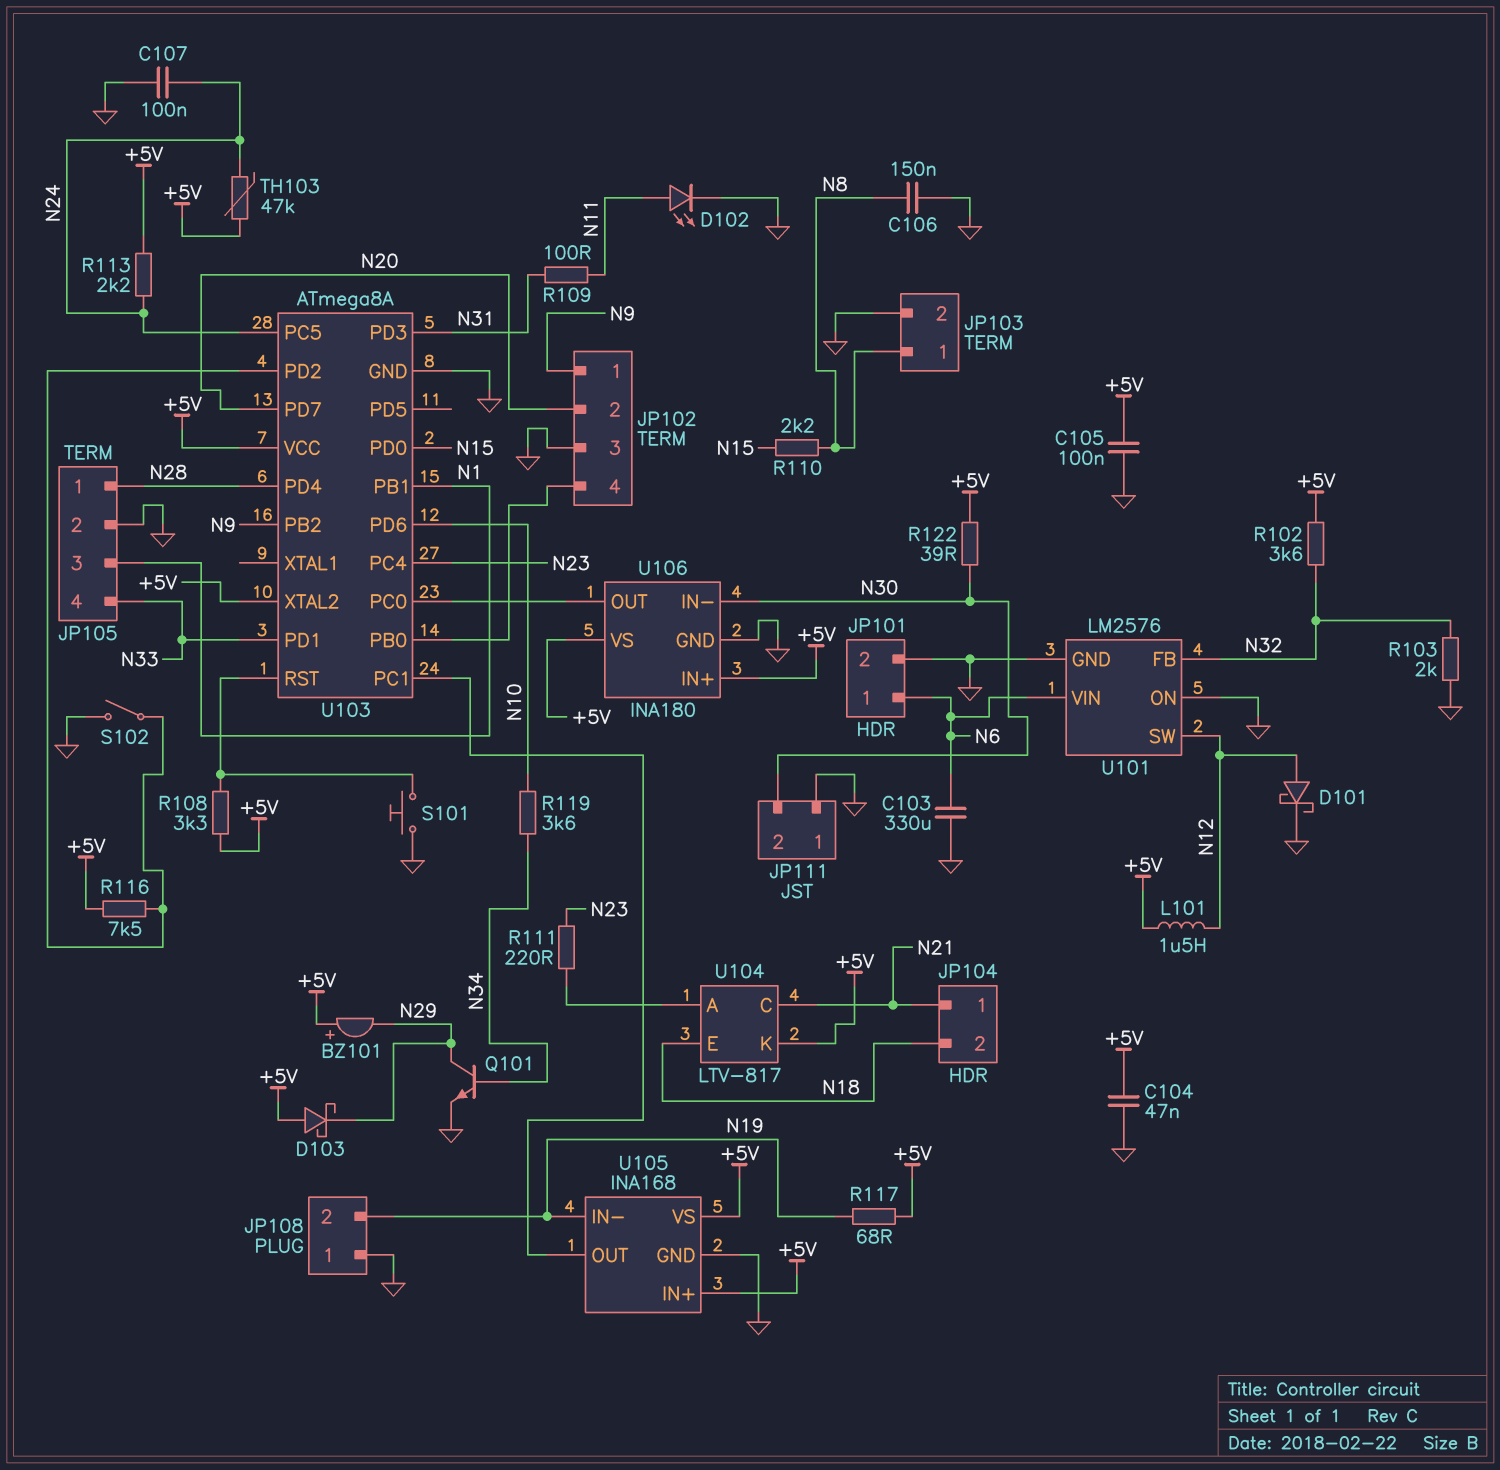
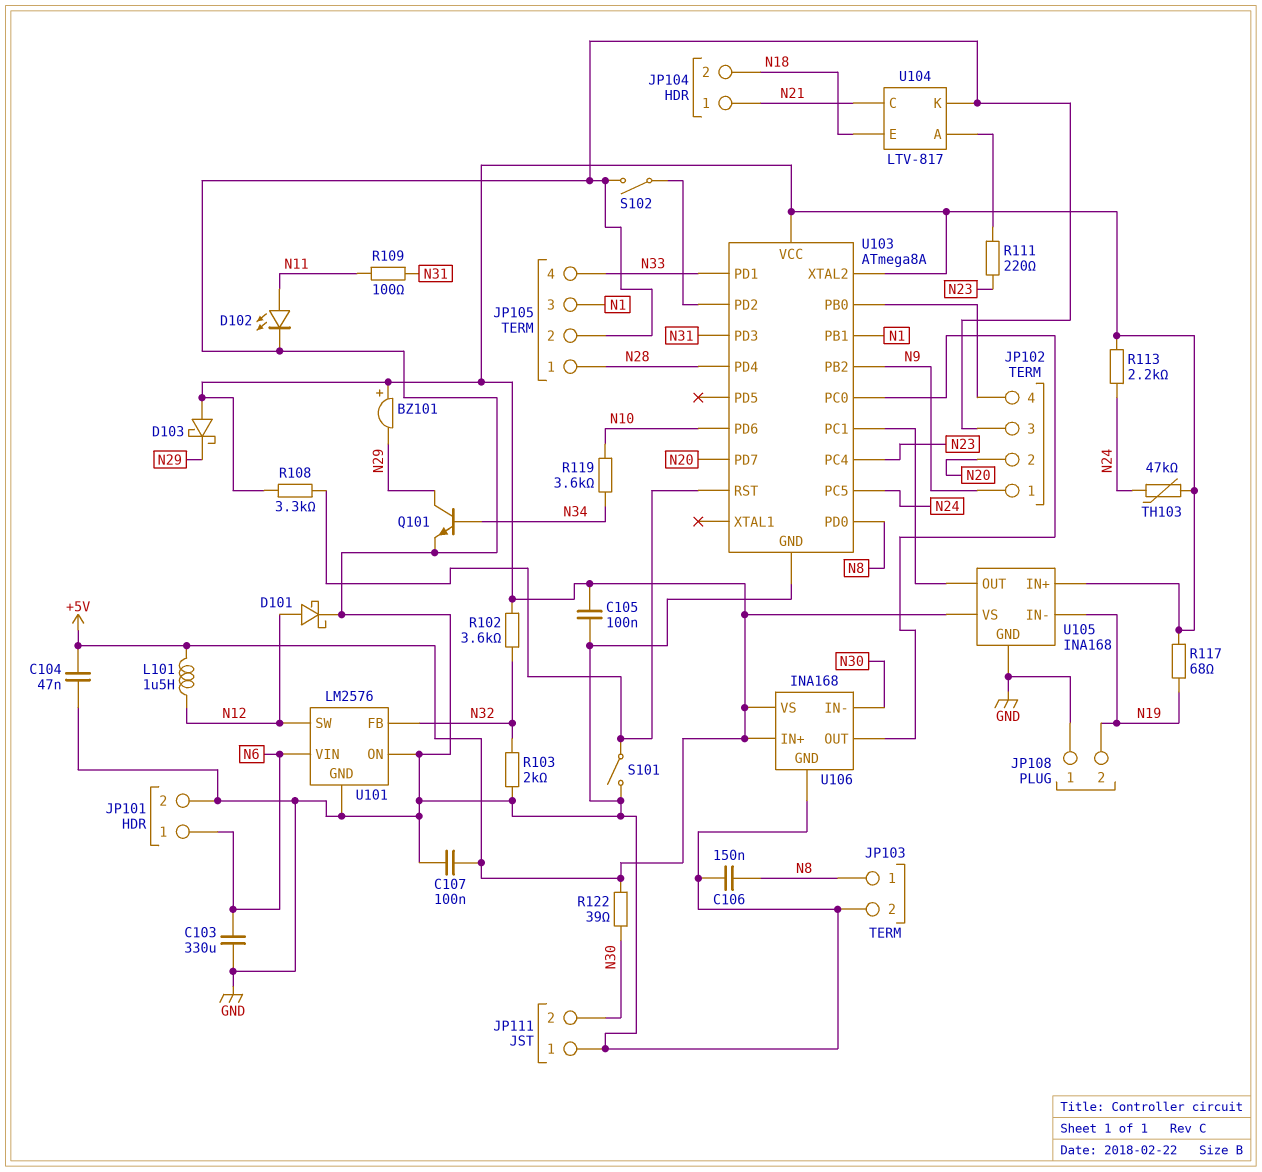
C107: 100nF (GND, N24) -> 100nF (+5V, GND)
R110: 2.2k (N8, N15) -> none
R116: 7.5k (+5V, U103/PD2) -> none
S101: button (GND, U103/RST) -> switch (GND, U103/RST)
U103 pin PD0: N15 -> N8
U104 pin K: +5V -> GND
U106: INA180 -> INA168

